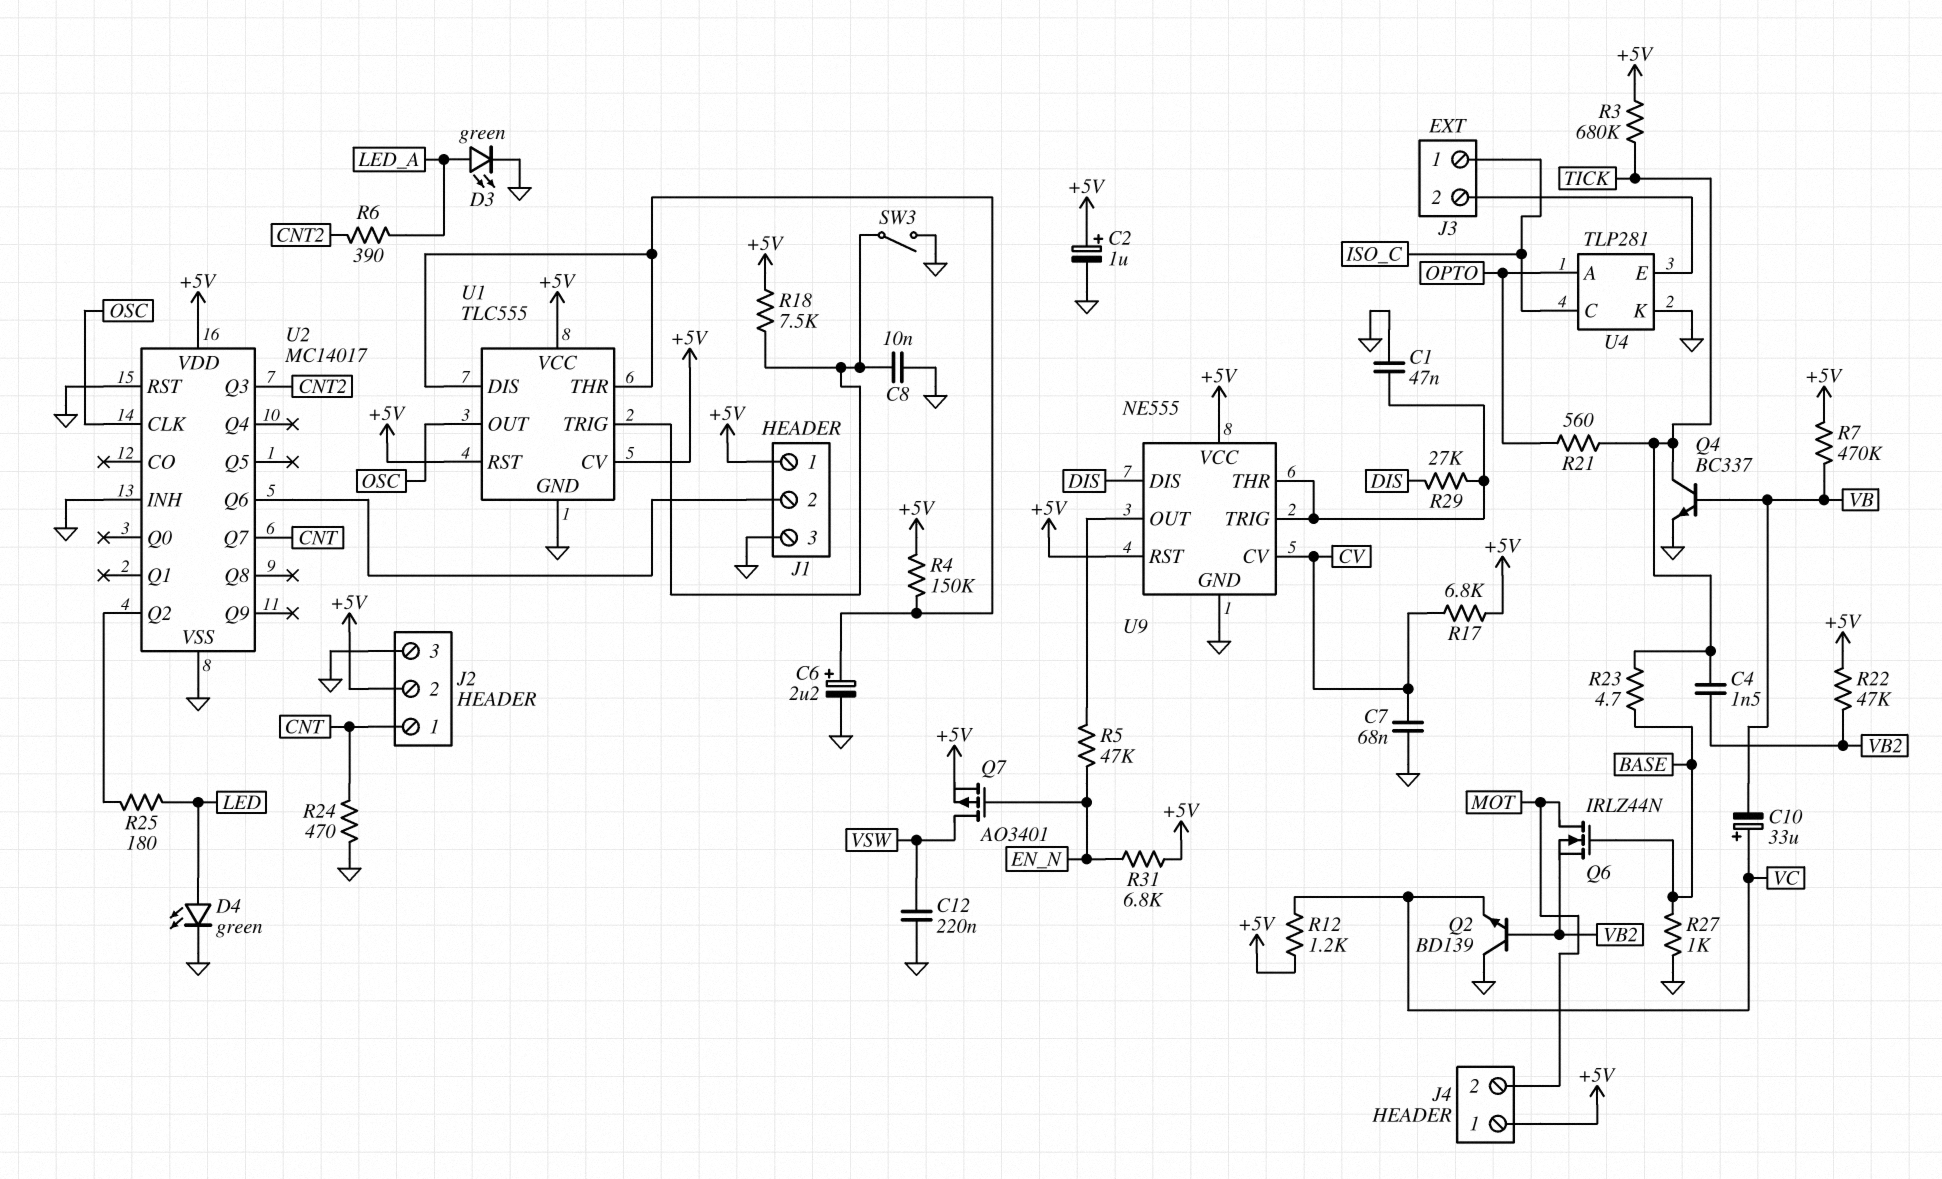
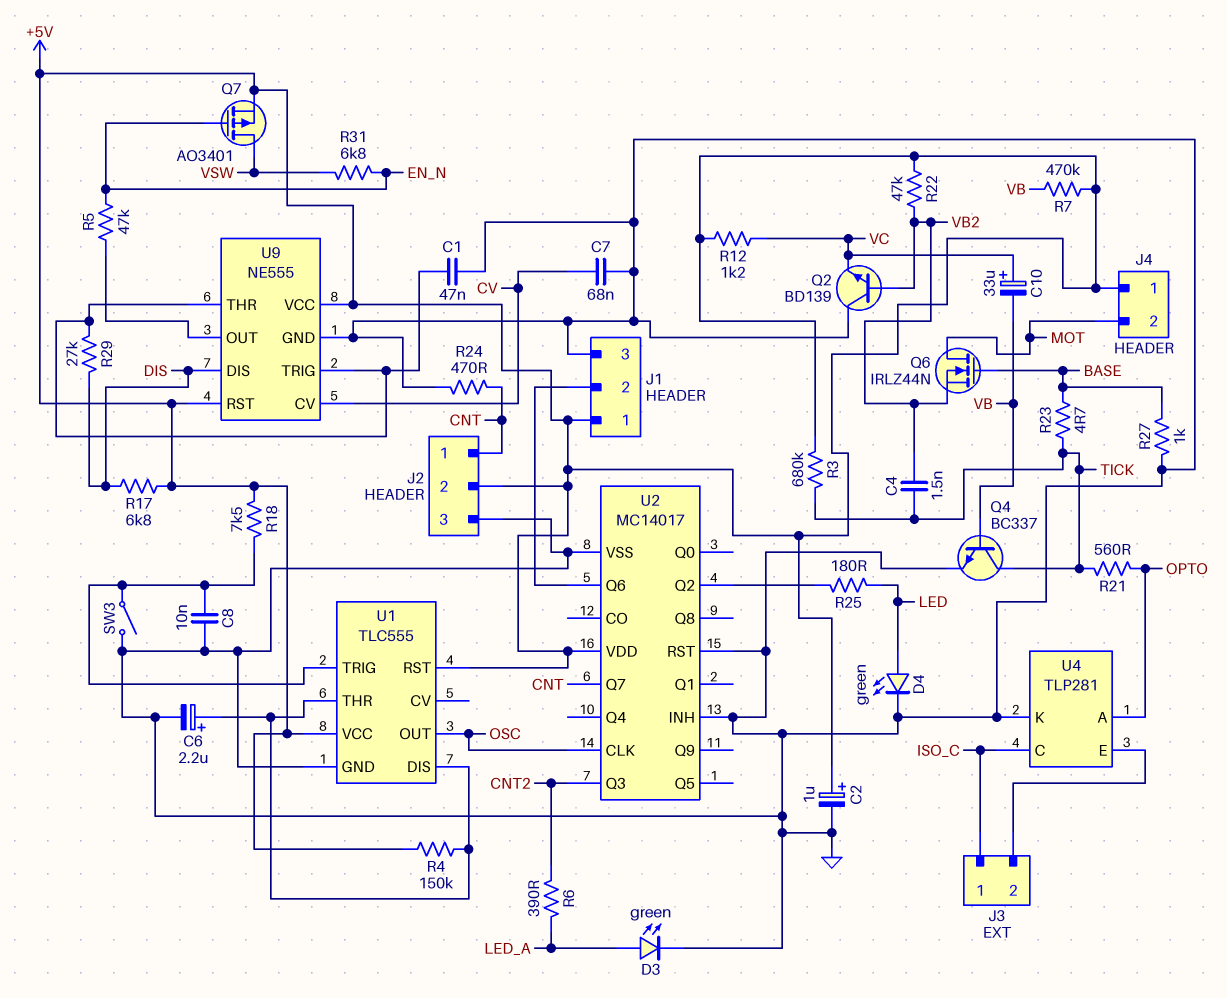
C12: 220nF (GND, VSW) -> none
R17: 6.8k (+5V, CV) -> 6.8k (+5V, DIS)
R31: 6.8k (+5V, EN_N) -> 6.8k (EN_N, VSW)
U1 pin CV: +5V -> none

